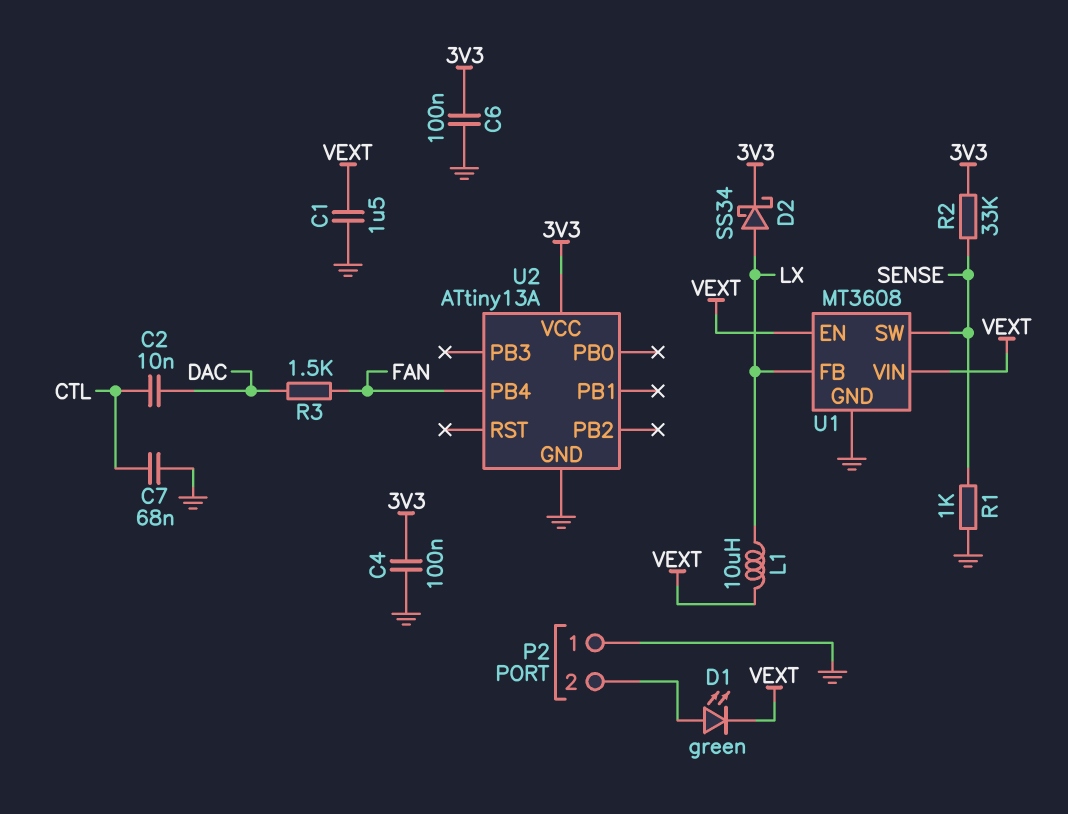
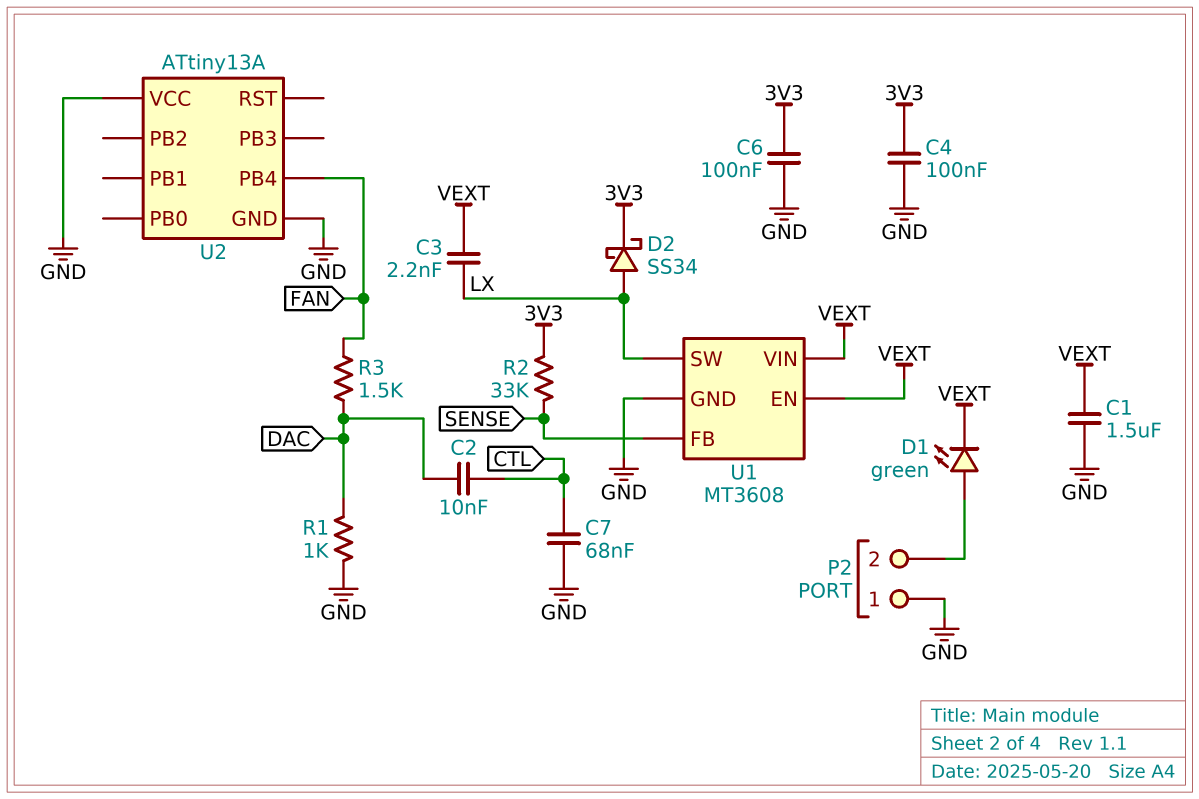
C3: none -> 2.2nF (LX, VEXT)
L1: 10uH (LX, VEXT) -> none
R1: 1k (GND, SENSE) -> 1k (DAC, GND)
U1 pin FB: LX -> SENSE
U1 pin SW: SENSE -> LX
U2 pin VCC: 3V3 -> GND

